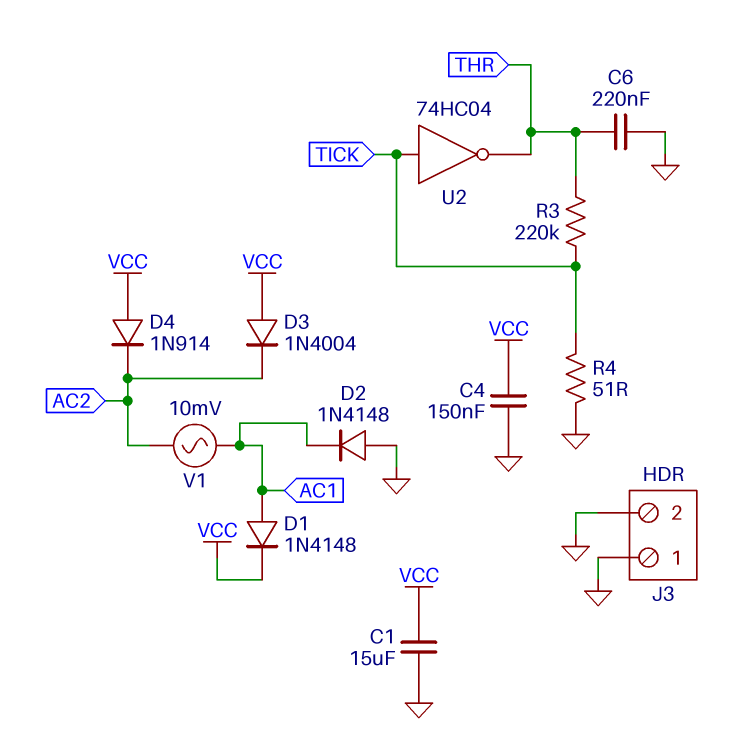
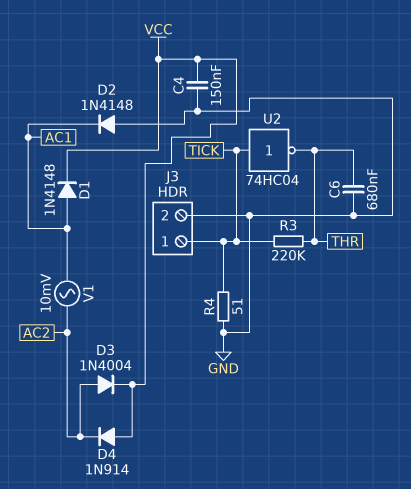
C1: 15uF (GND, VCC) -> none
C6: 220nF (GND, THR) -> 680nF (GND, THR)
D3: diode 1N4004 (A VCC, K AC2) -> diode 1N4004 (A AC2, K VCC)
J3 pin 1: GND -> TICK

